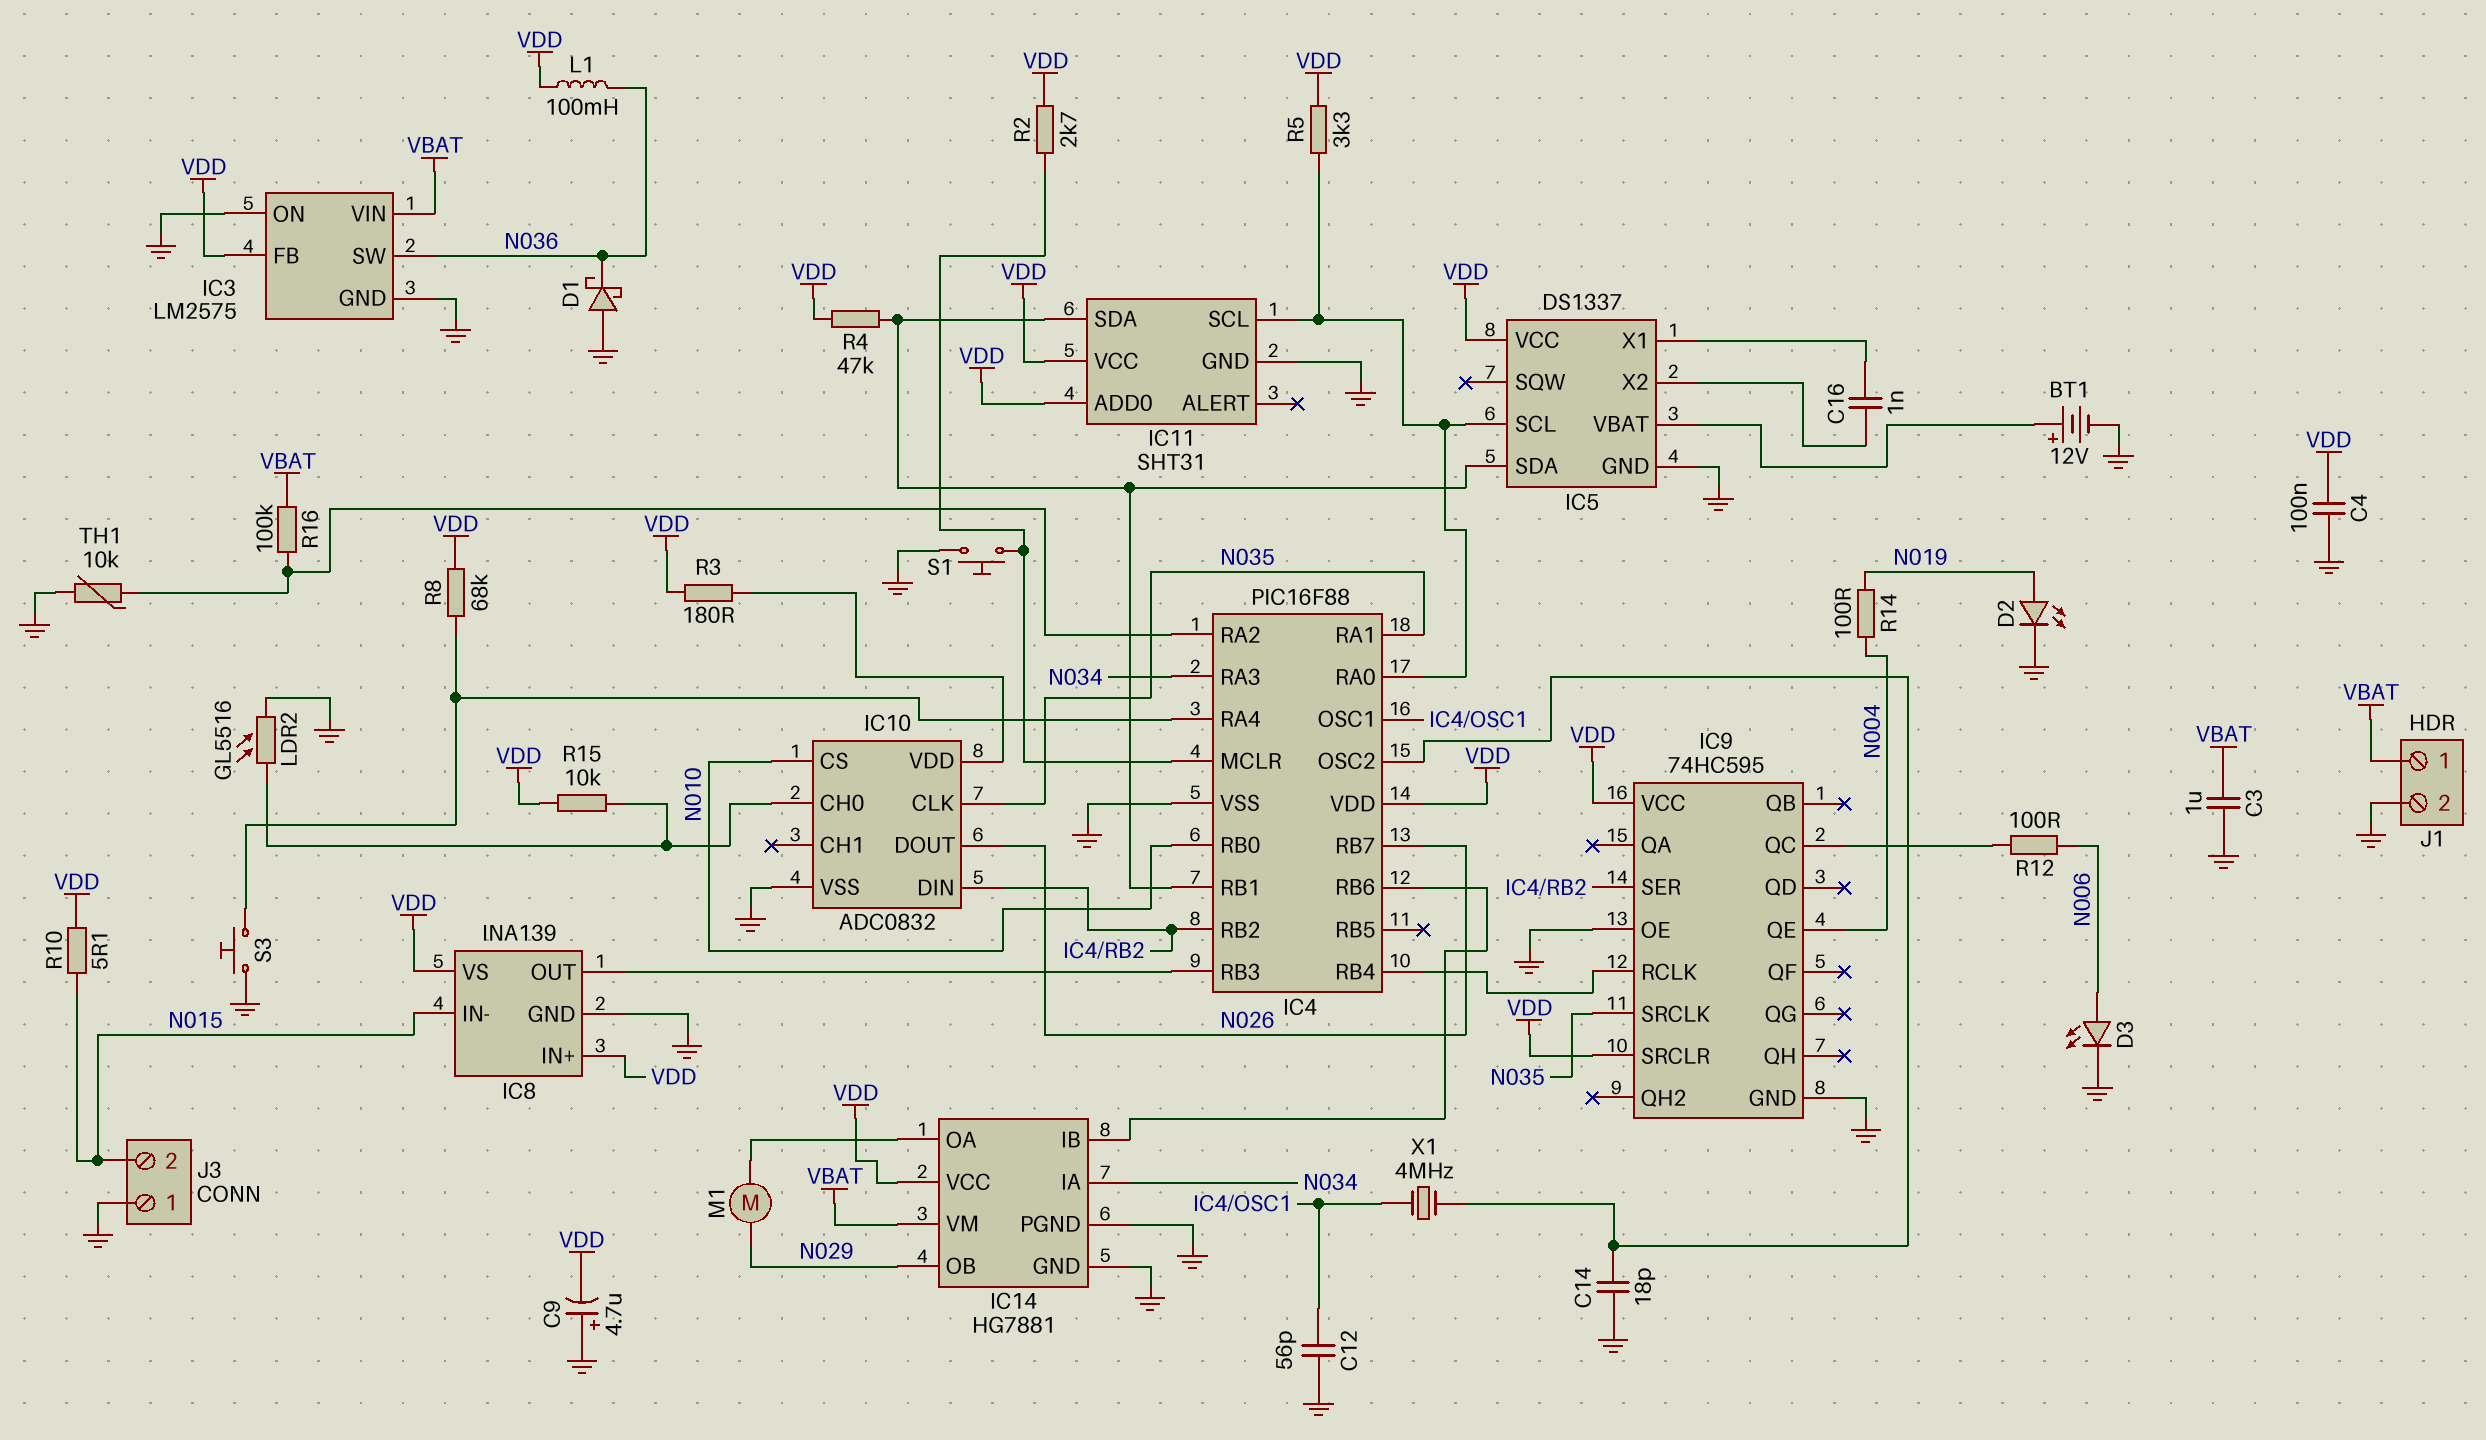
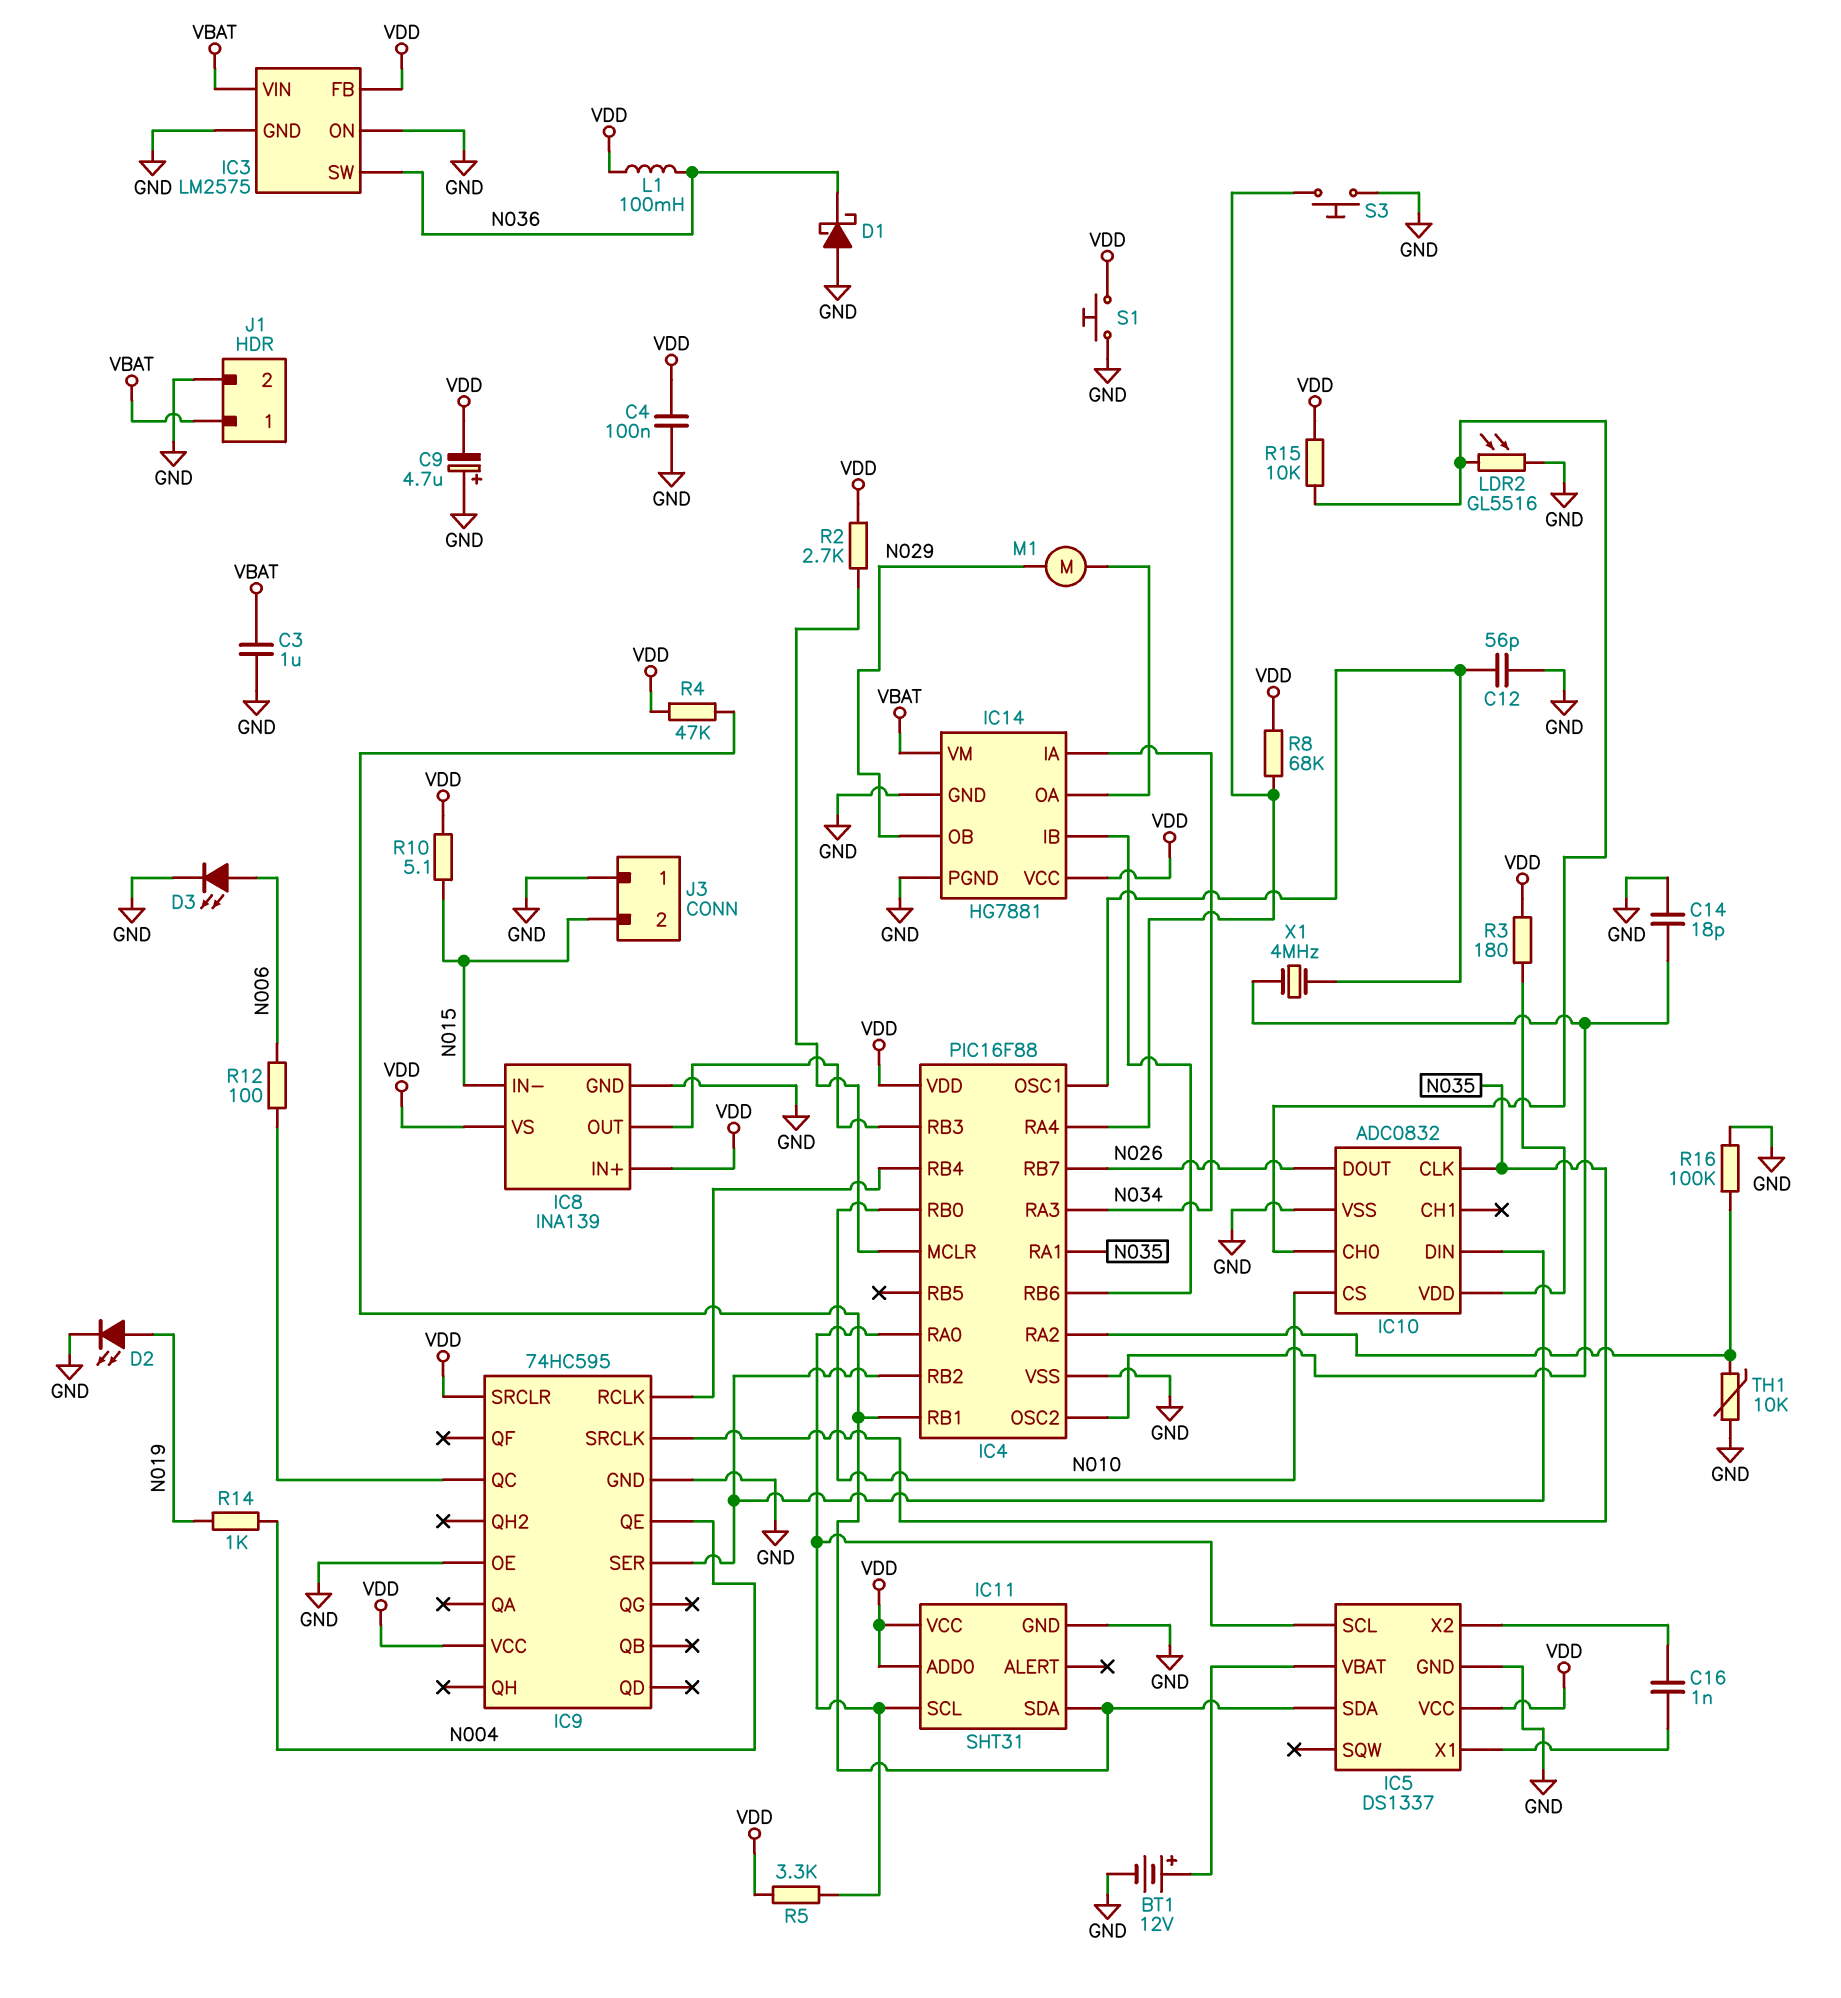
R14: 100 (N004, N019) -> 1k (N004, N019)
R16: 100k (IC4/RA2, VBAT) -> 100k (GND, IC4/RA2)
S1: button (GND, IC4/MCLR) -> button (GND, VDD)

